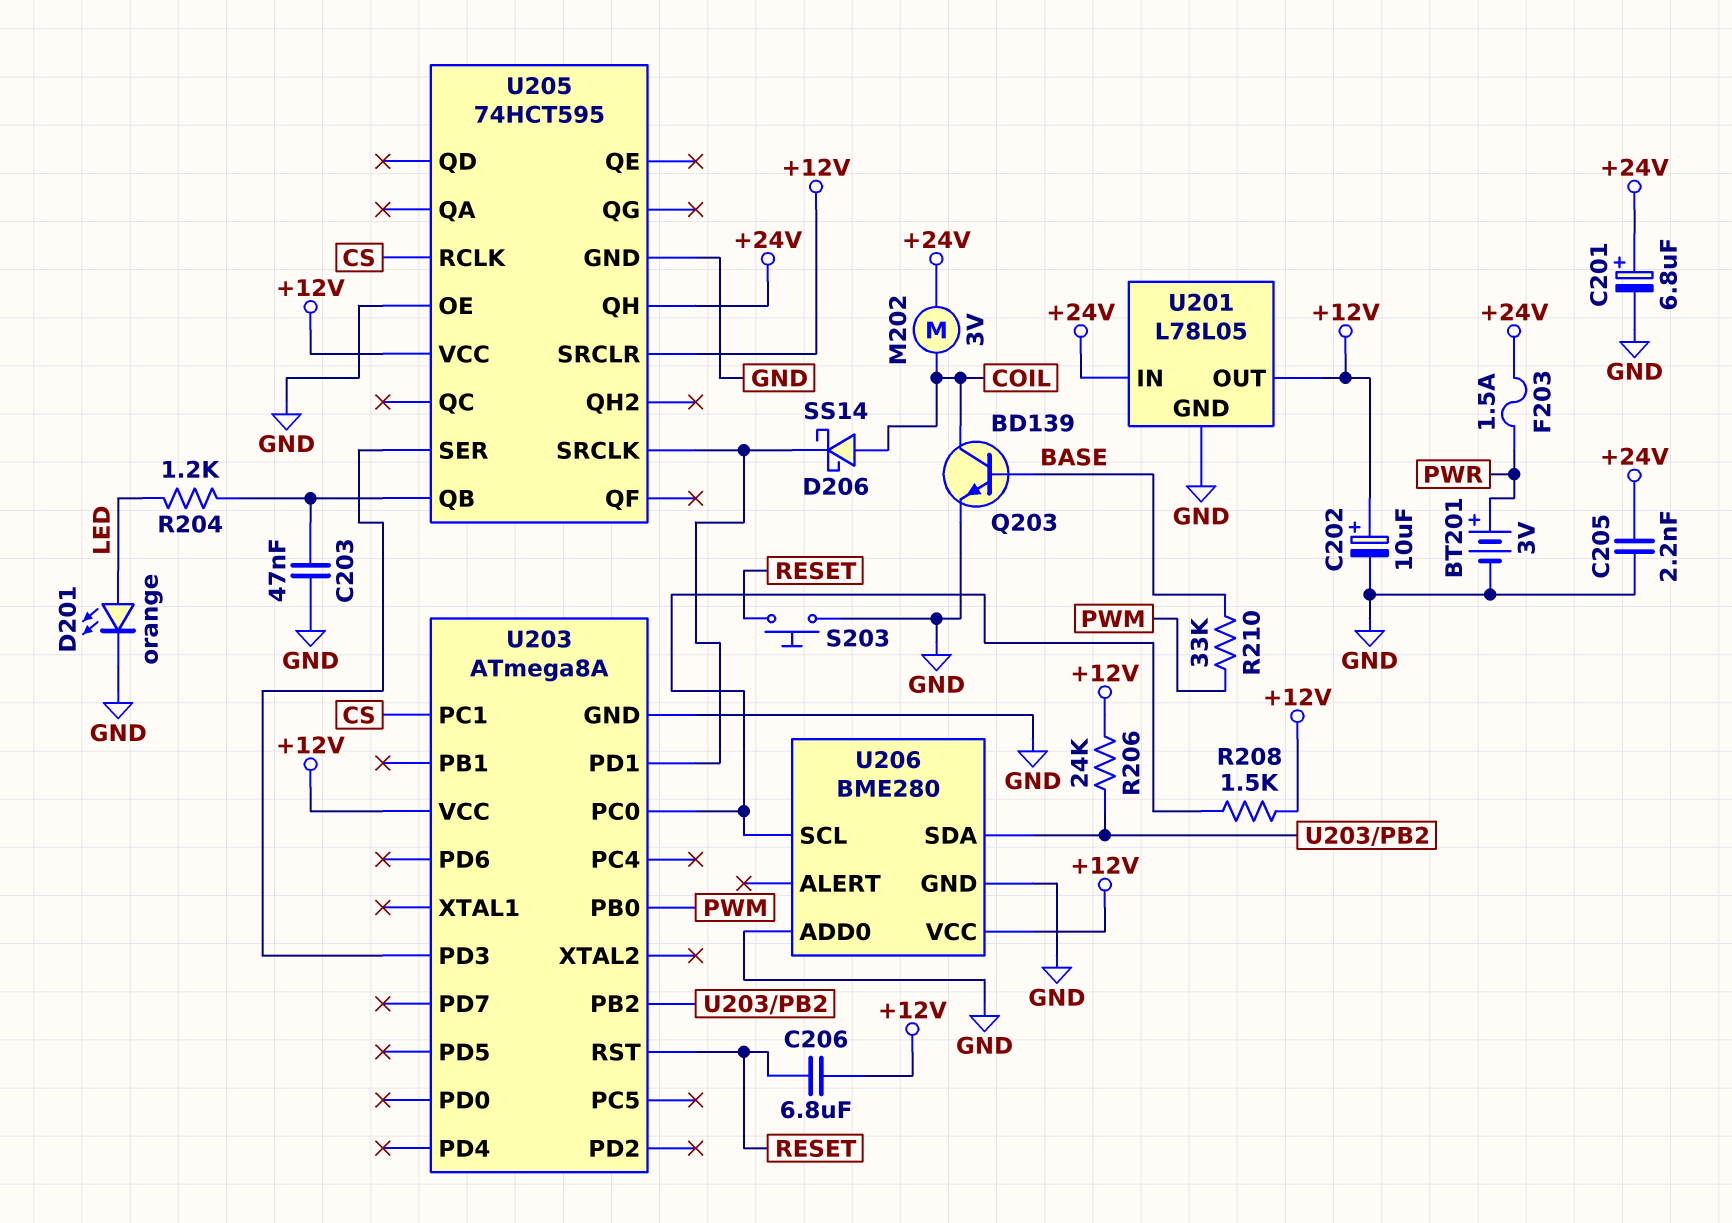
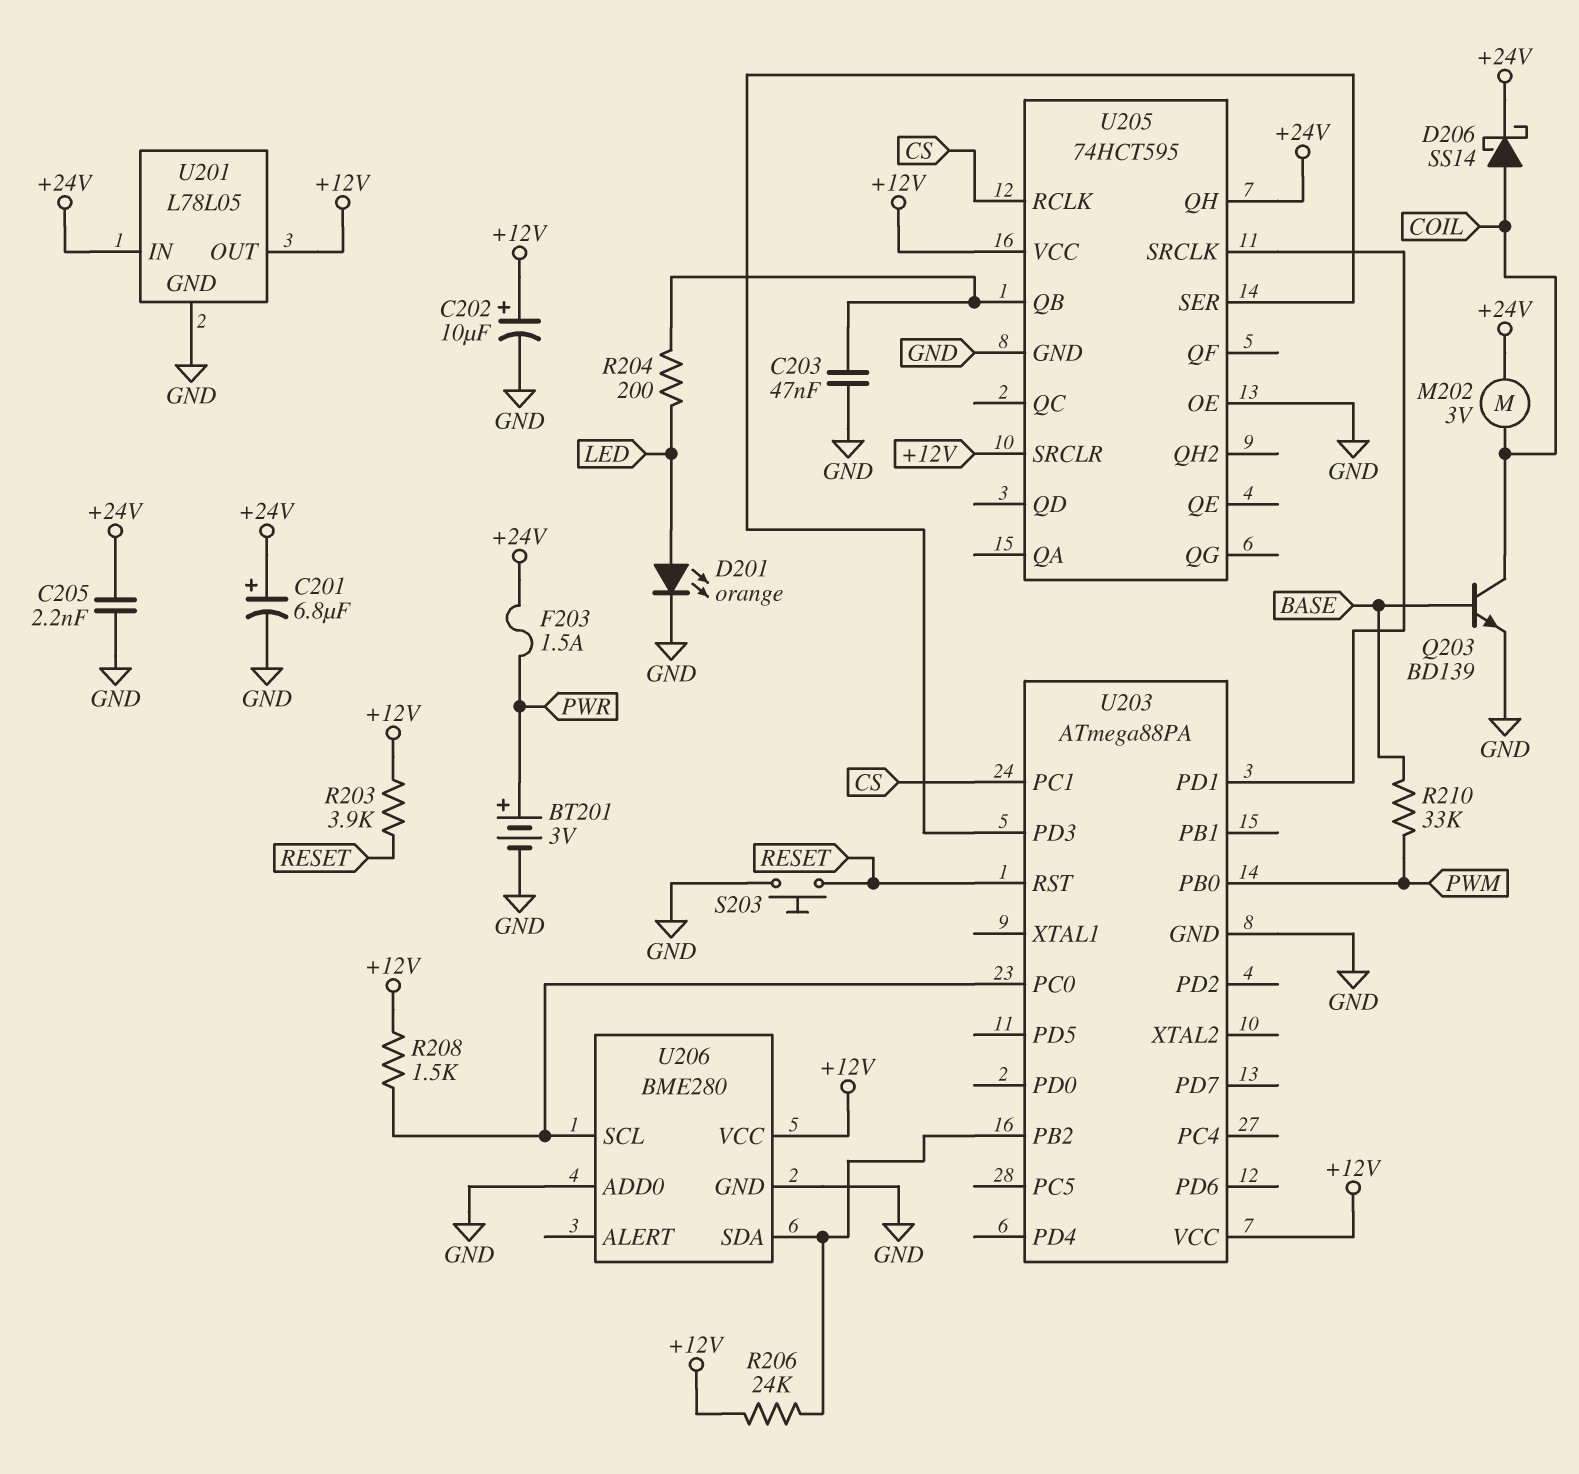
C206: 6.8uF (+12V, RESET) -> none
D206: schottky SS14 (A COIL, K U203/PD1) -> schottky SS14 (A COIL, K +24V)
R203: none -> 3.9k (+12V, RESET)
R204: 1.2k (LED, U205/QB) -> 200 (LED, U205/QB)
U203: ATmega8A -> ATmega88PA

